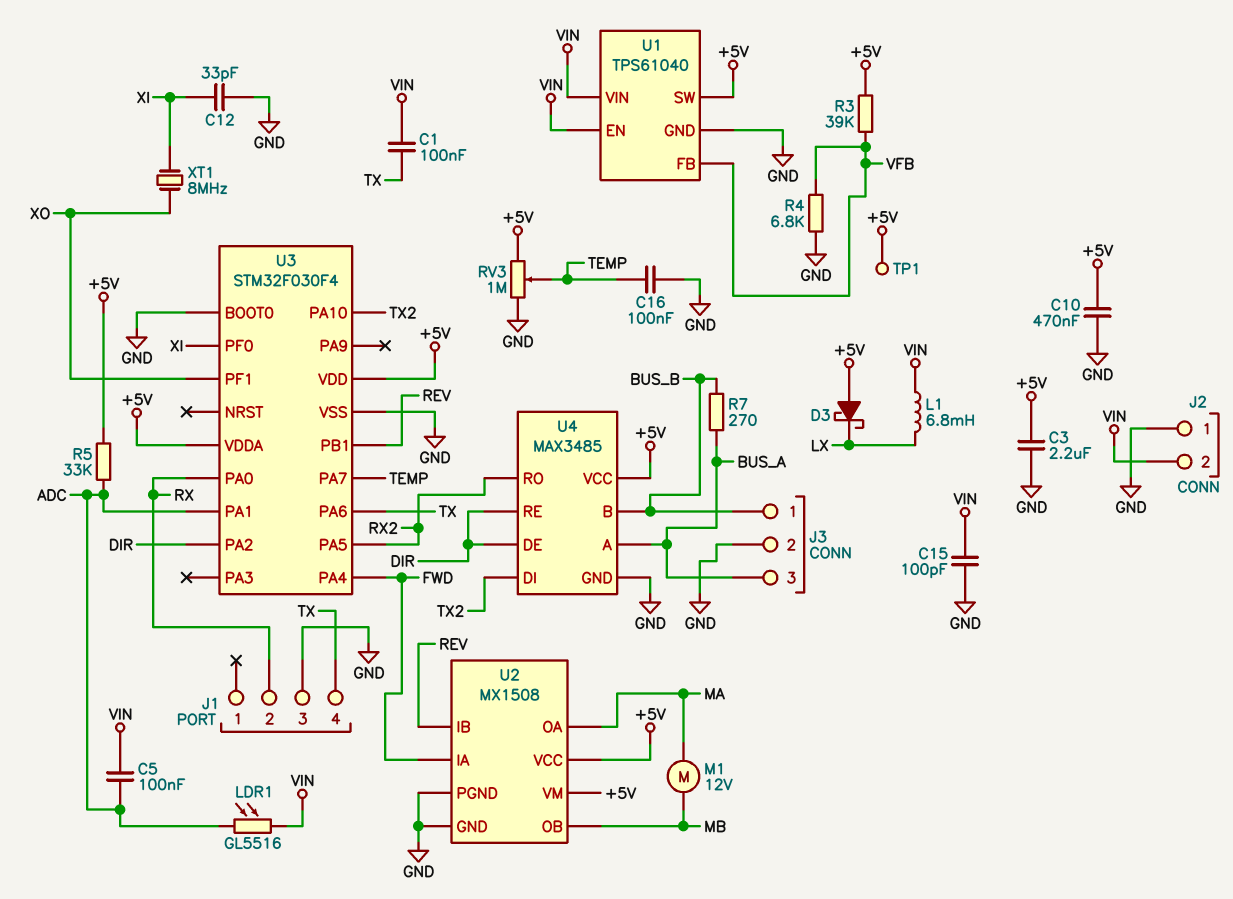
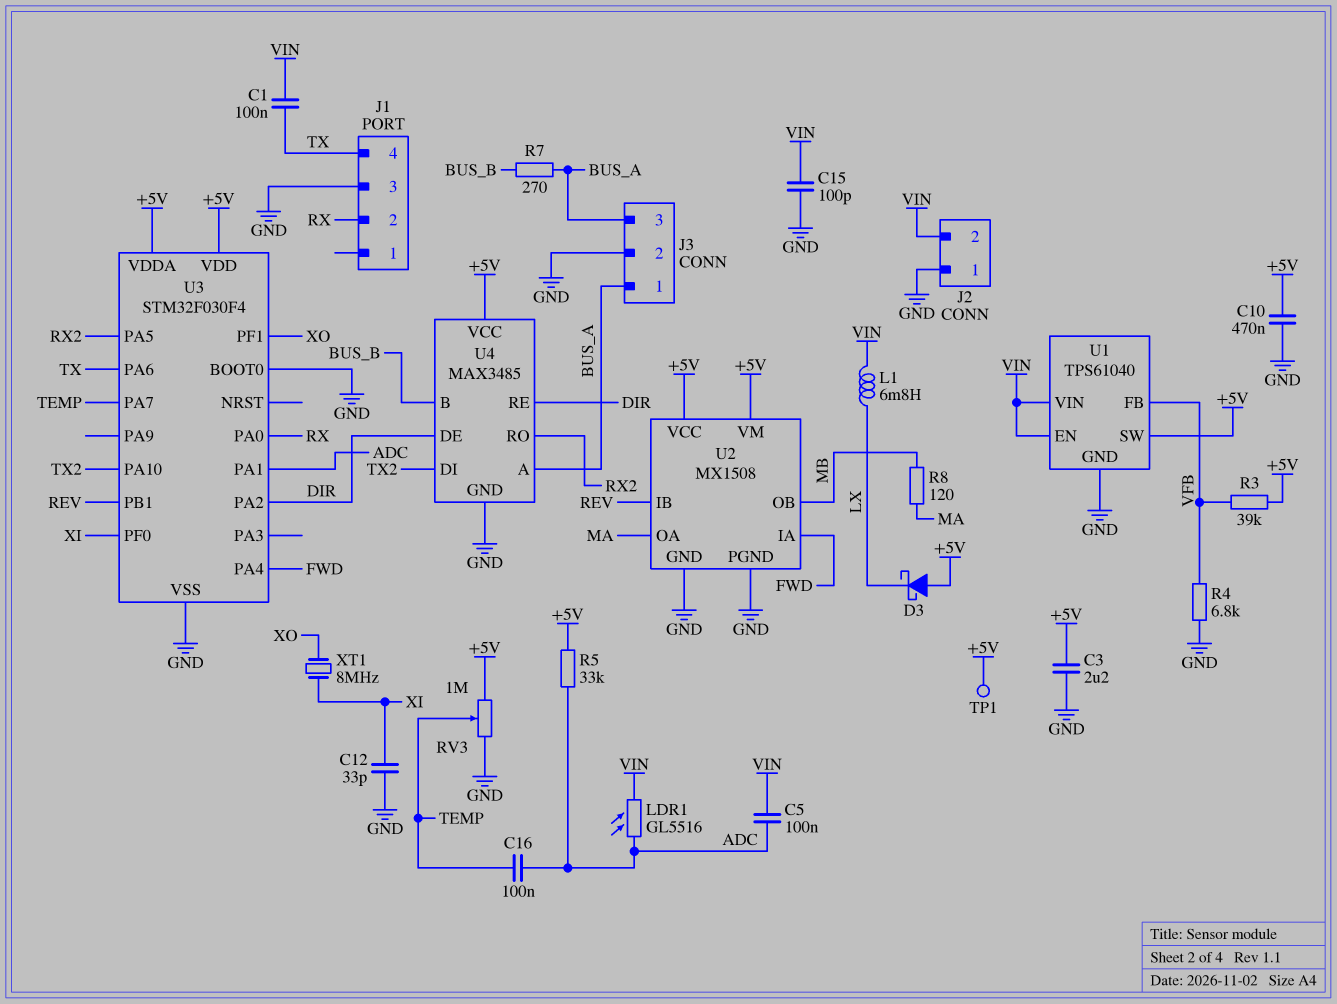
C16: 100nF (GND, TEMP) -> 100nF (ADC, TEMP)
J3 pin 1: BUS_B -> BUS_A
M1: motor 12V (MA, MB) -> none
R8: none -> 120 (MA, MB)

